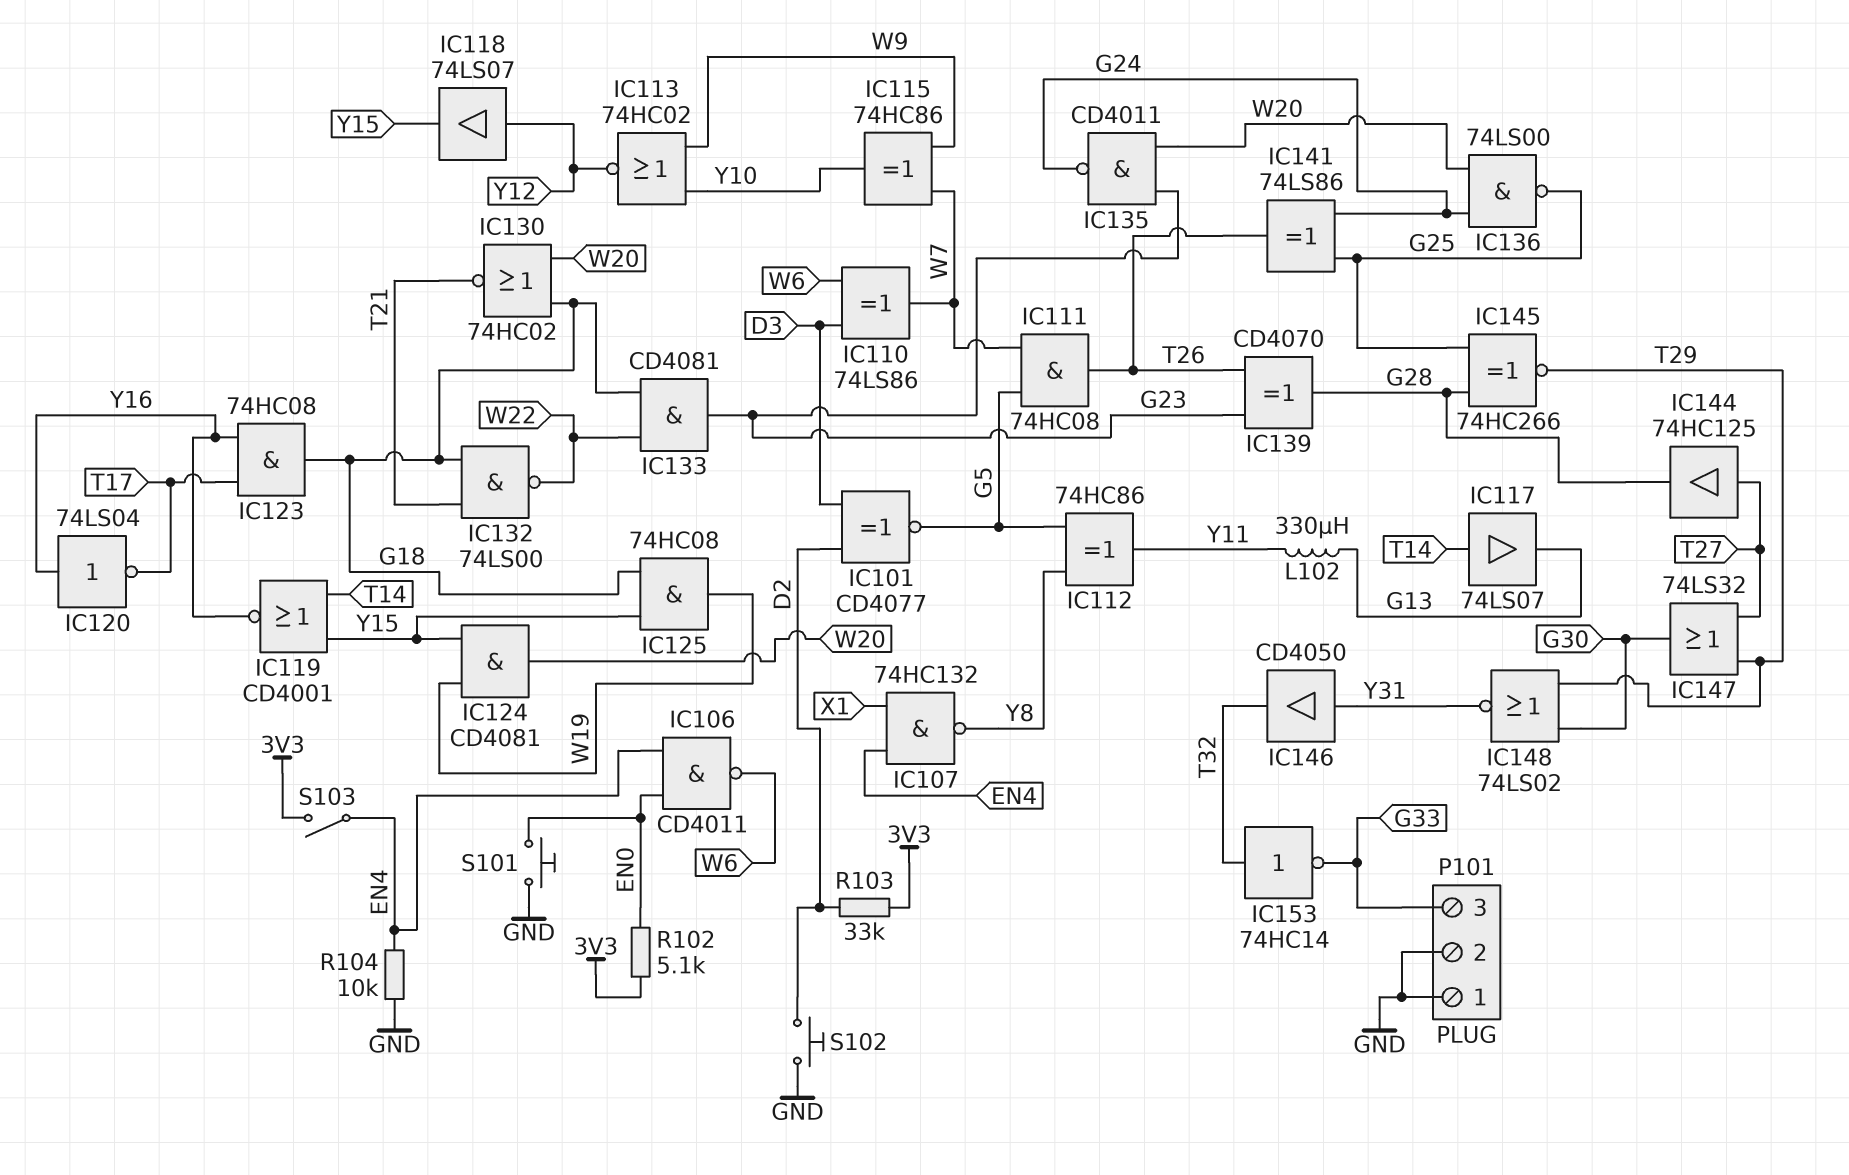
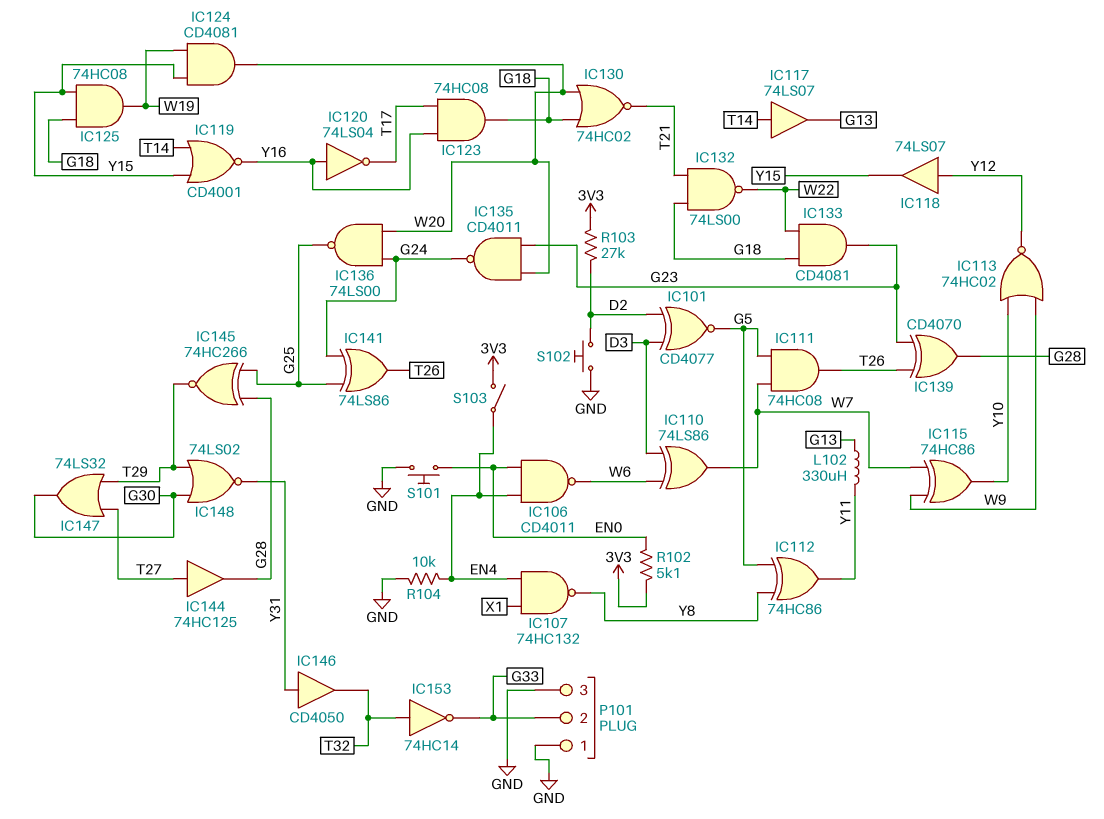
P101 pin 2: GND -> G33
P101 pin 3: G33 -> GND
R103: 33k (3V3, D2) -> 27k (3V3, D2)

